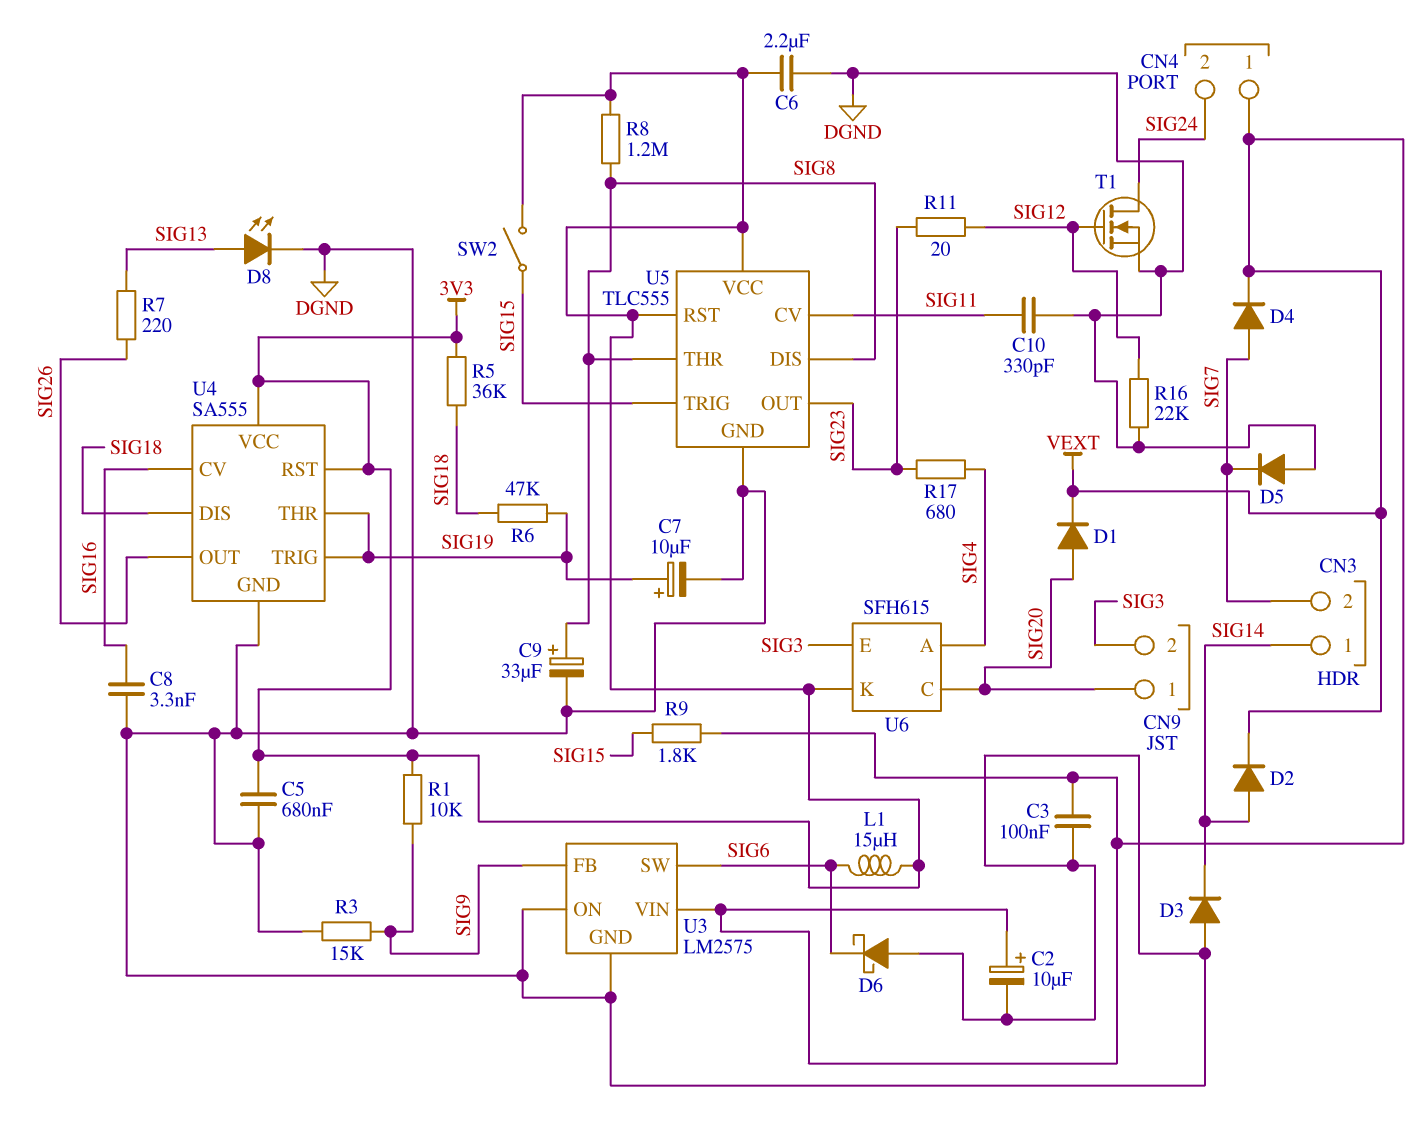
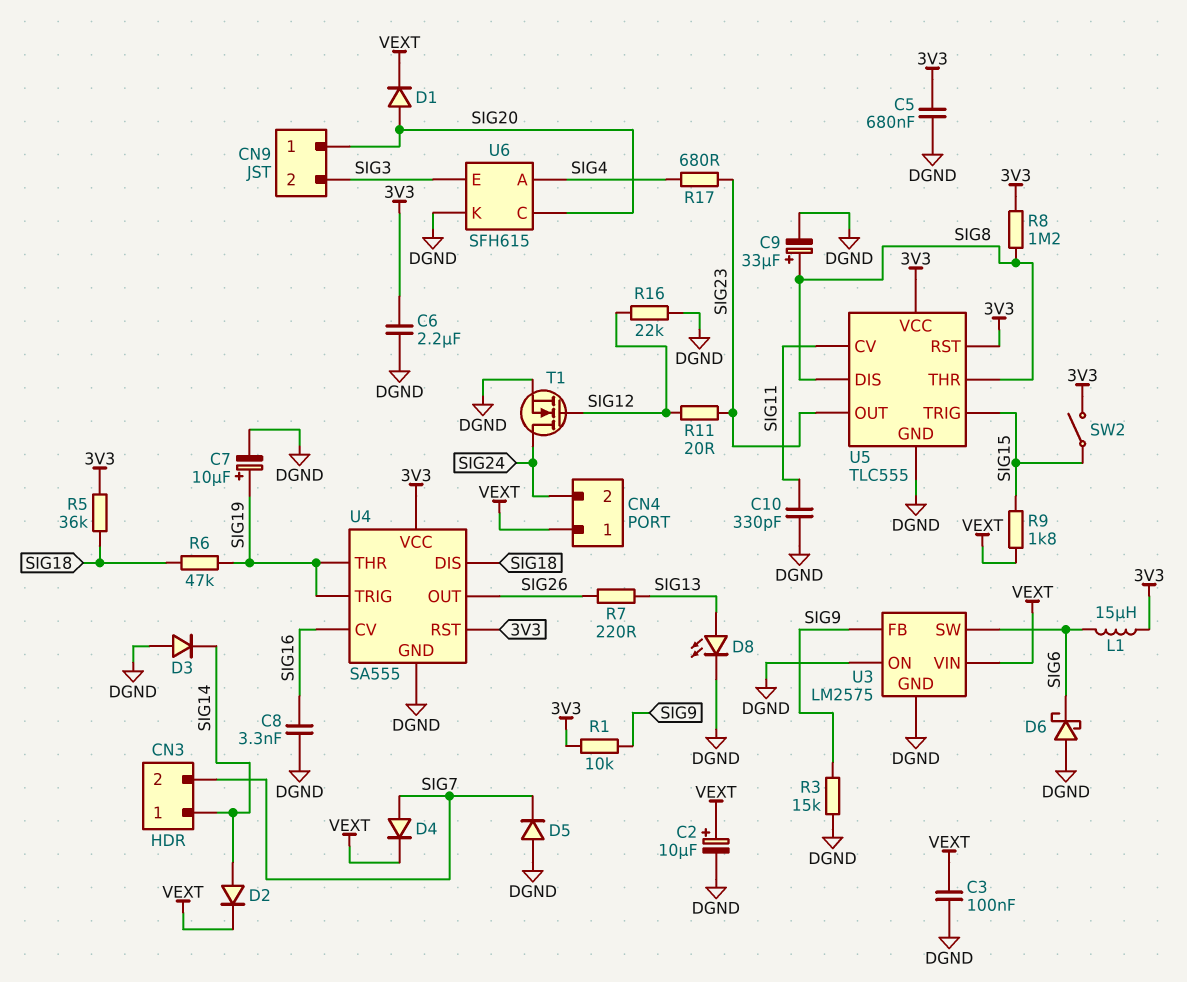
U6 pin K: 3V3 -> DGND

